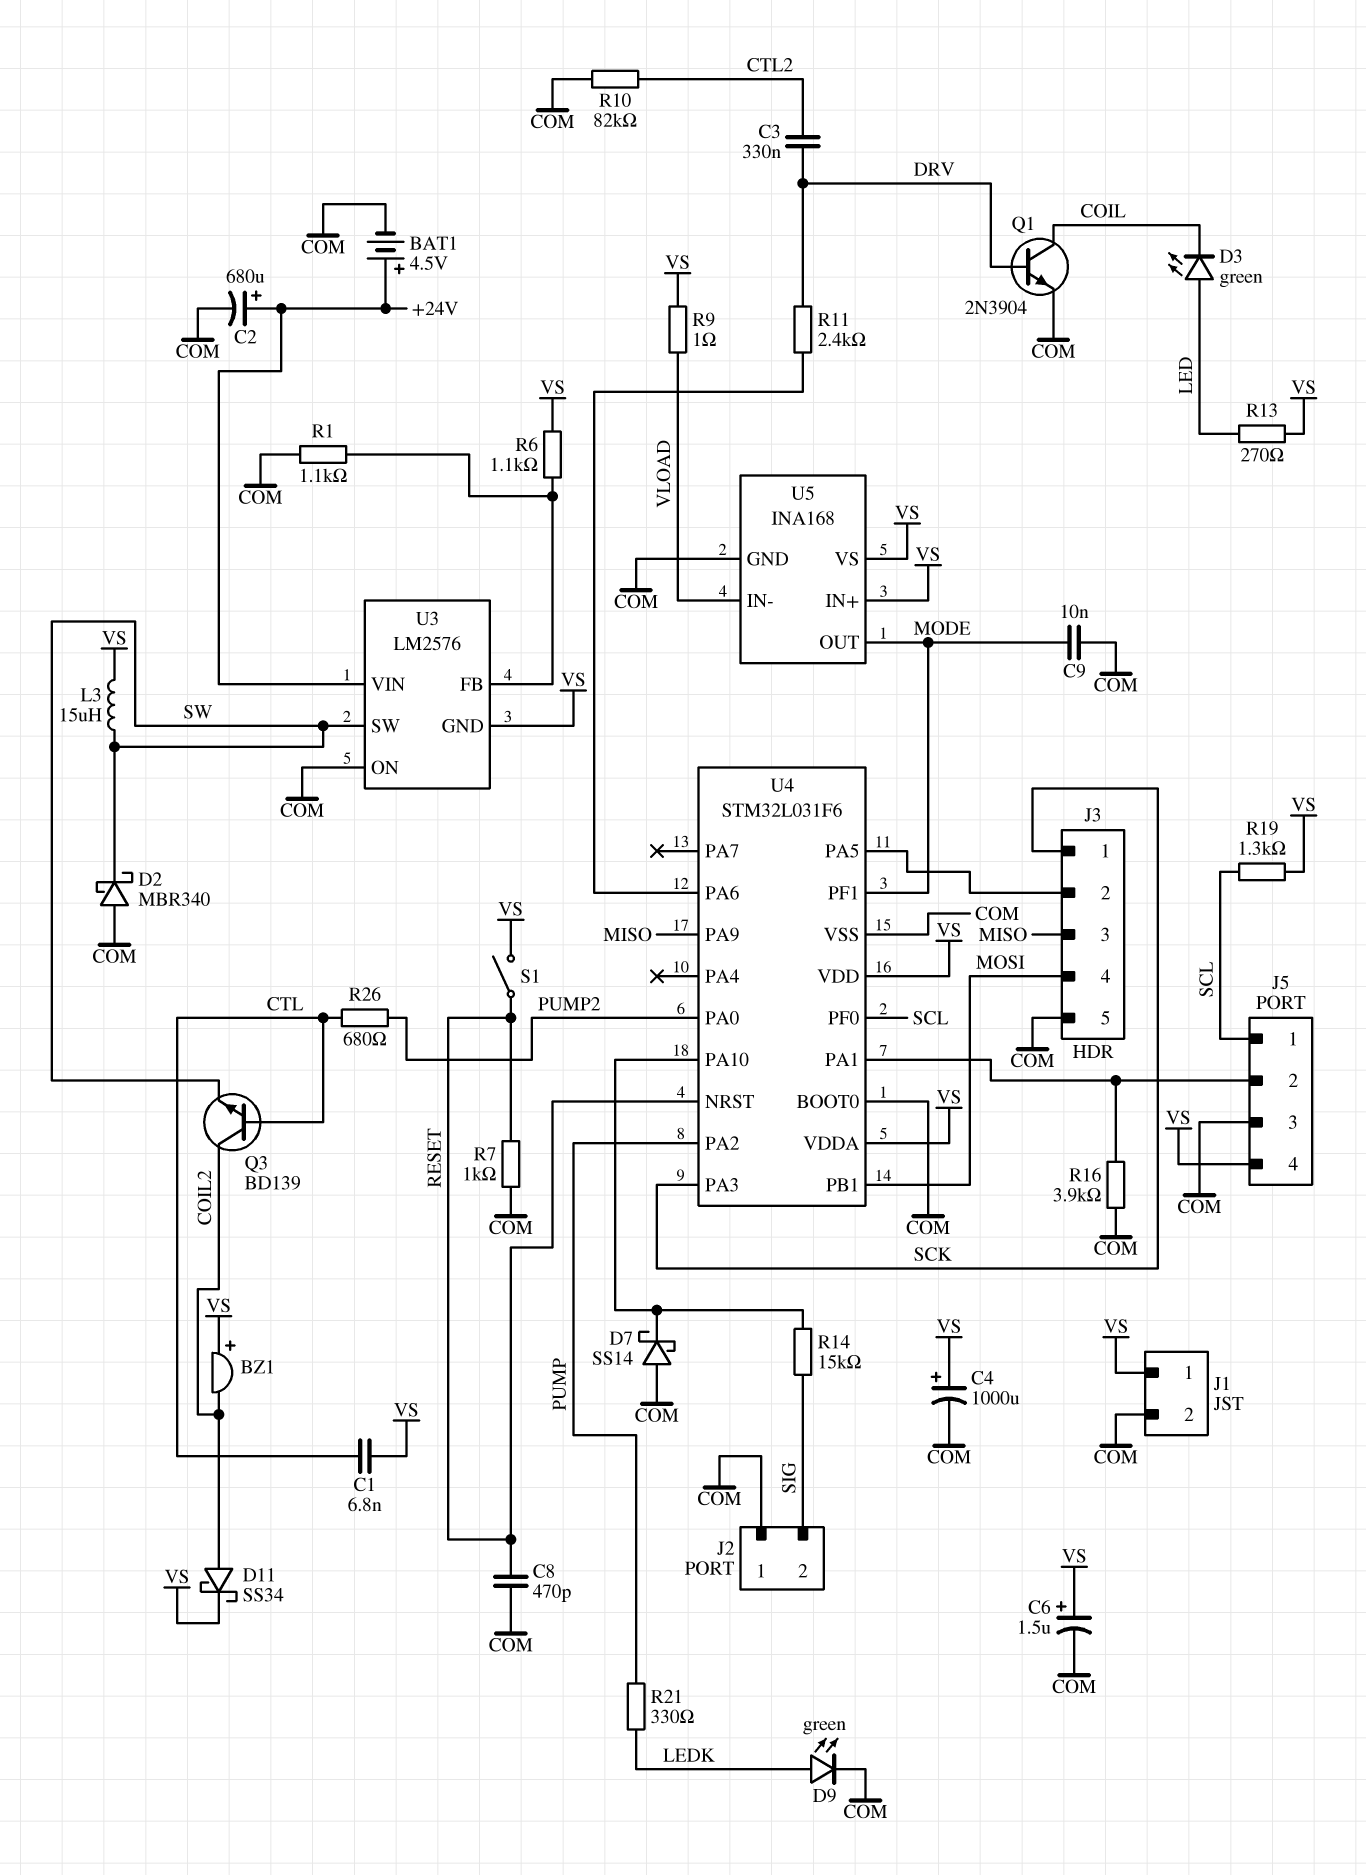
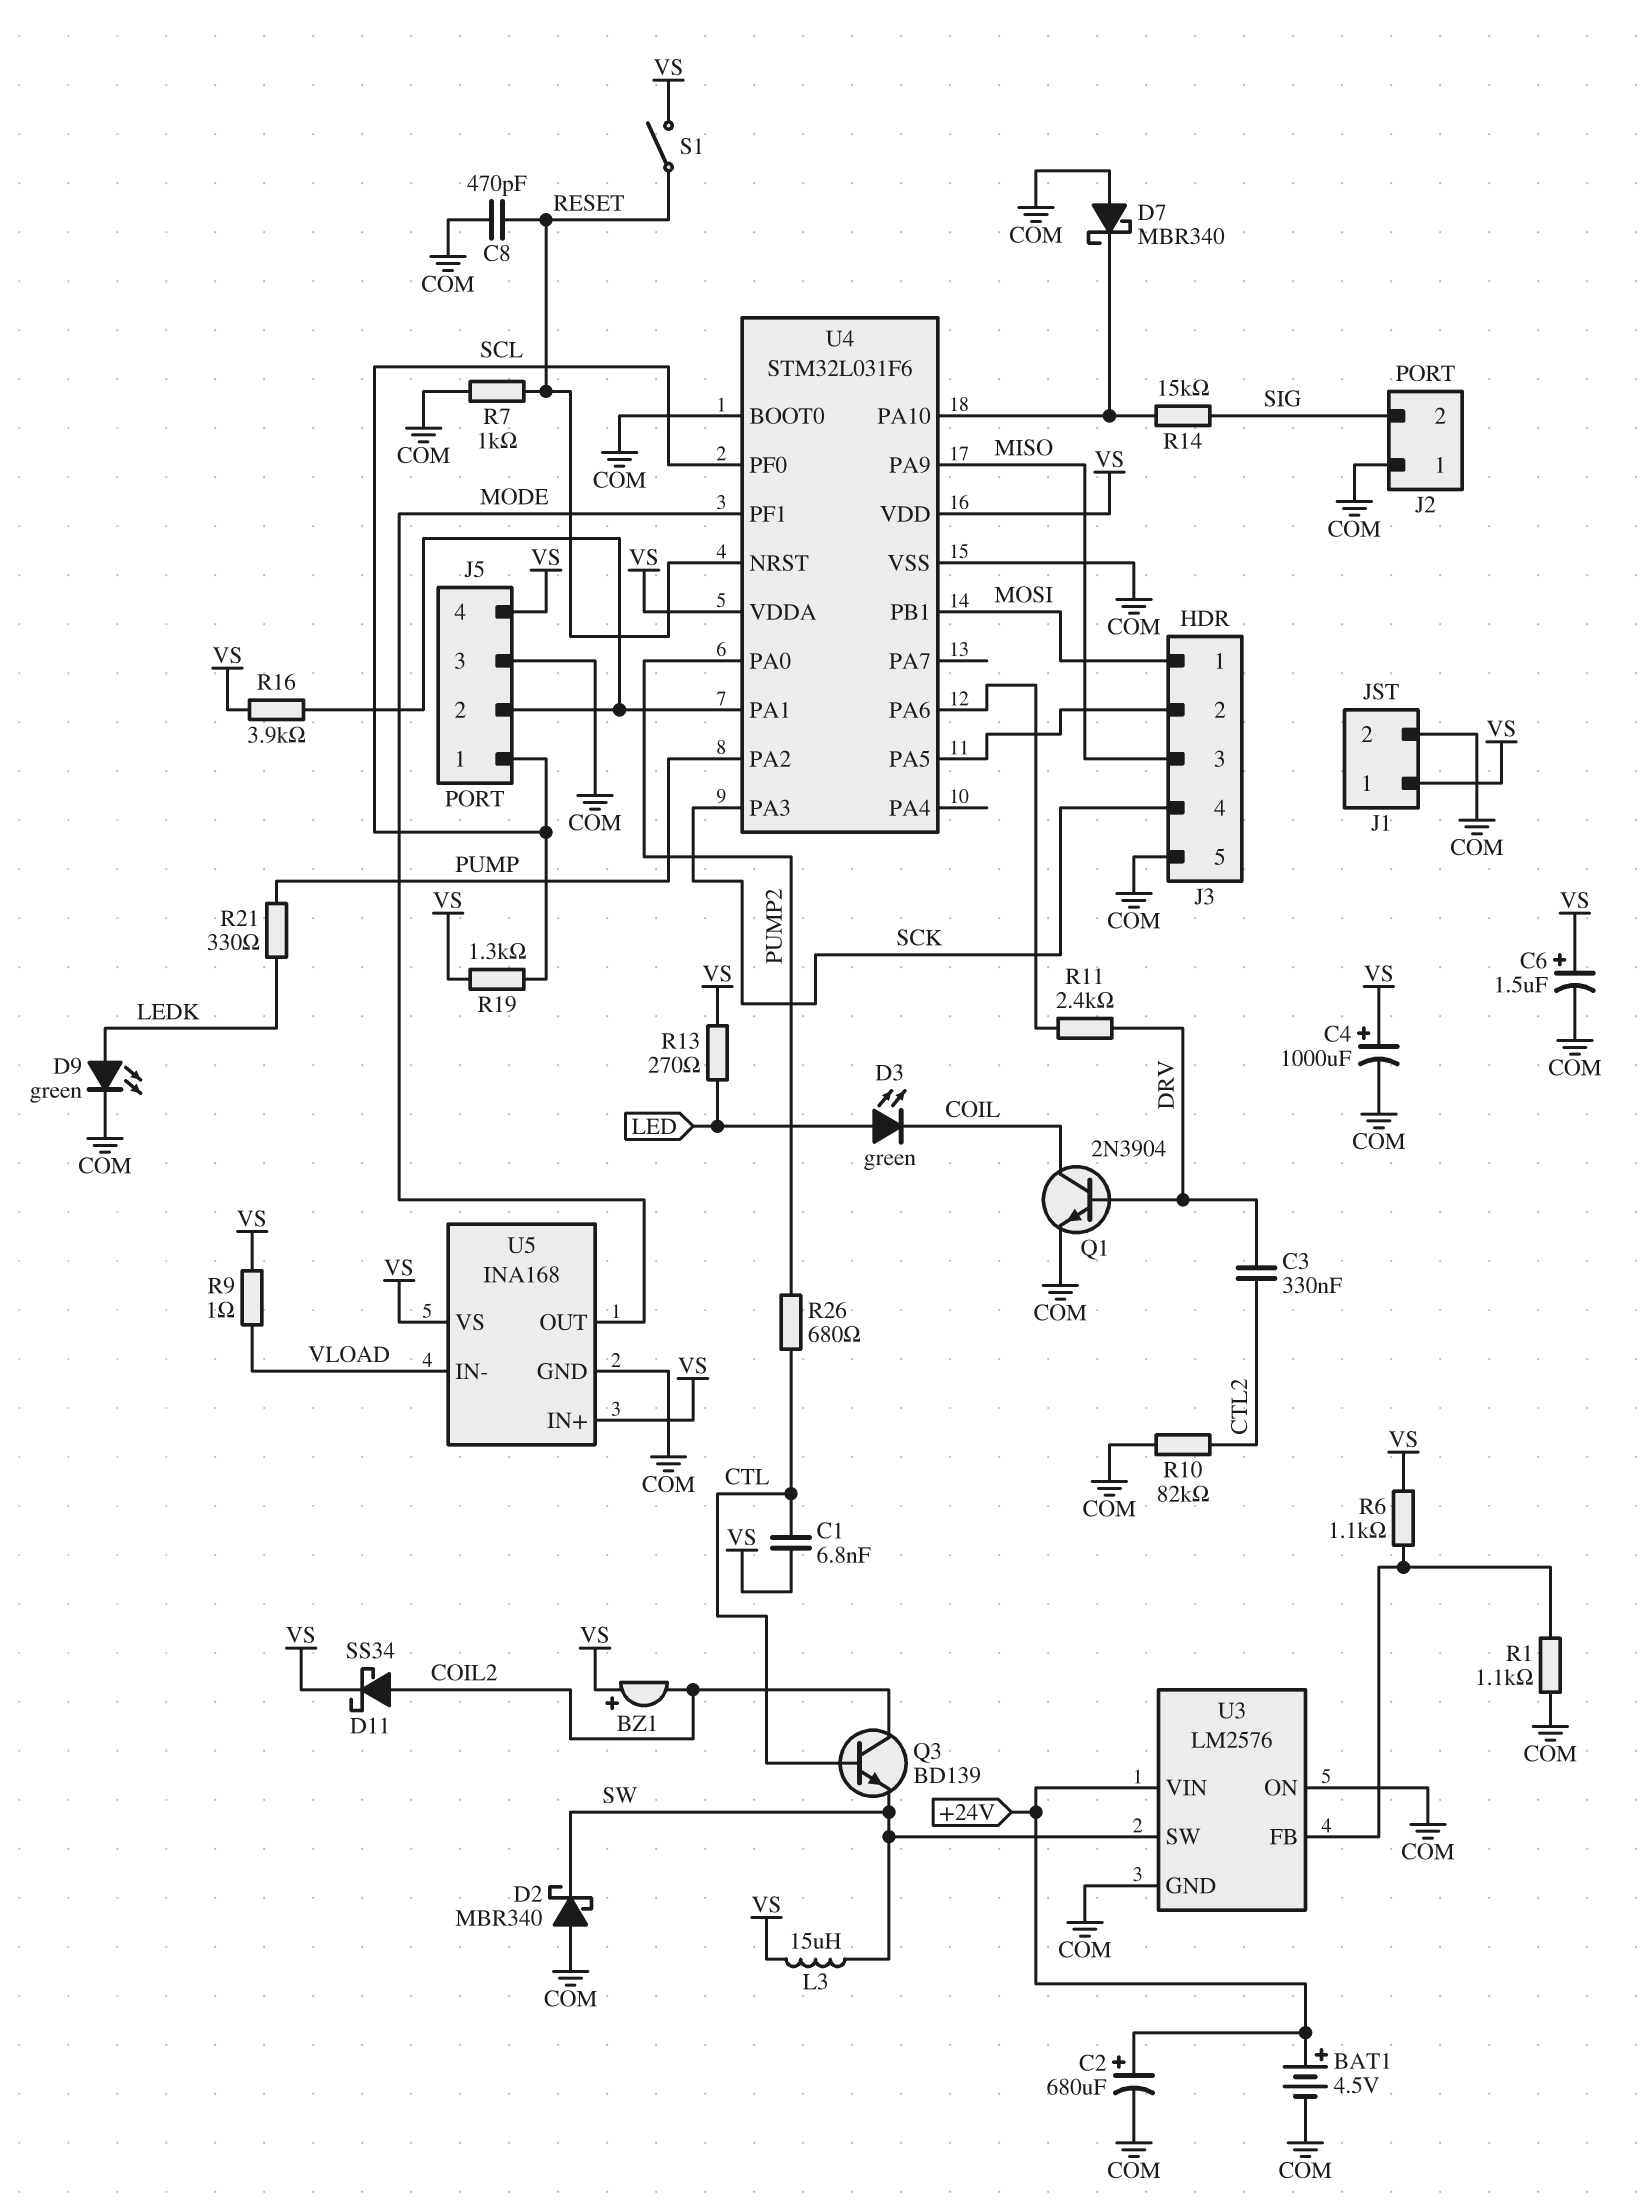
C9: 10nF (COM, MODE) -> none
D7: schottky SS14 (A COM, K U4/PA10) -> schottky MBR340 (A COM, K U4/PA10)
J3 pin 1: SCK -> MOSI
J3 pin 4: MOSI -> SCK
R16: 3.9k (COM, J5/2) -> 3.9k (J5/2, VS)
U3 pin GND: VS -> COM

